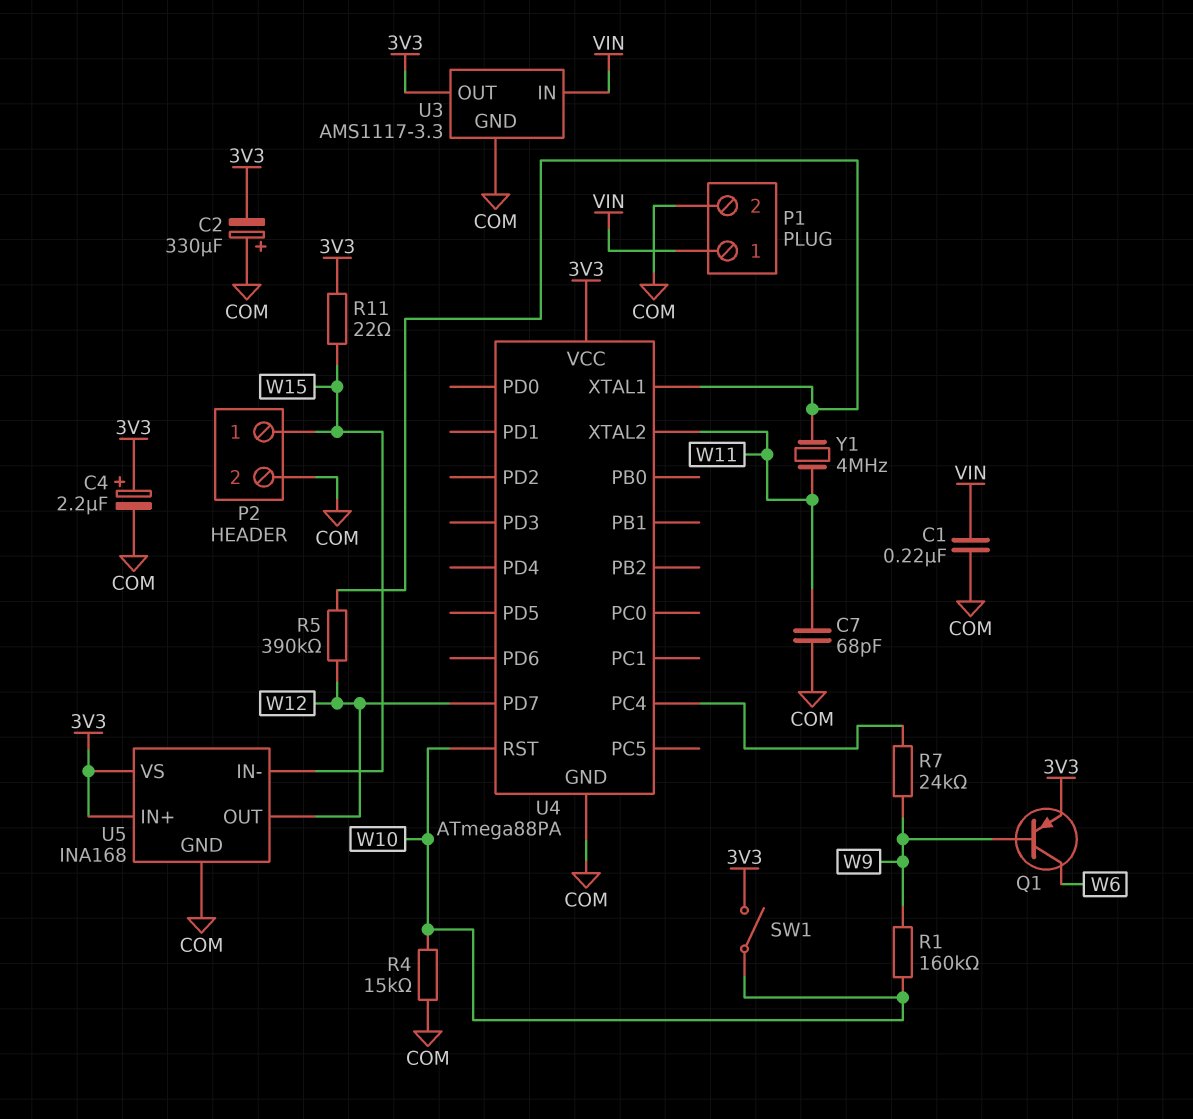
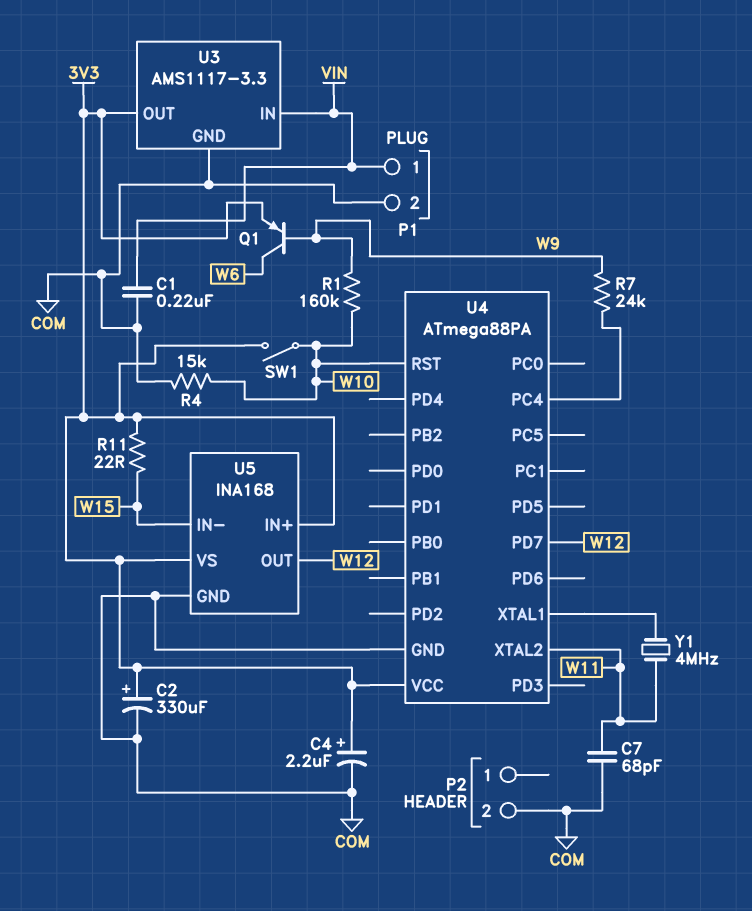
C2: 330uF (plus COM, minus 3V3) -> 330uF (plus 3V3, minus COM)
P2 pin 1: W15 -> none
R5: 390k (U4/XTAL1, W12) -> none

